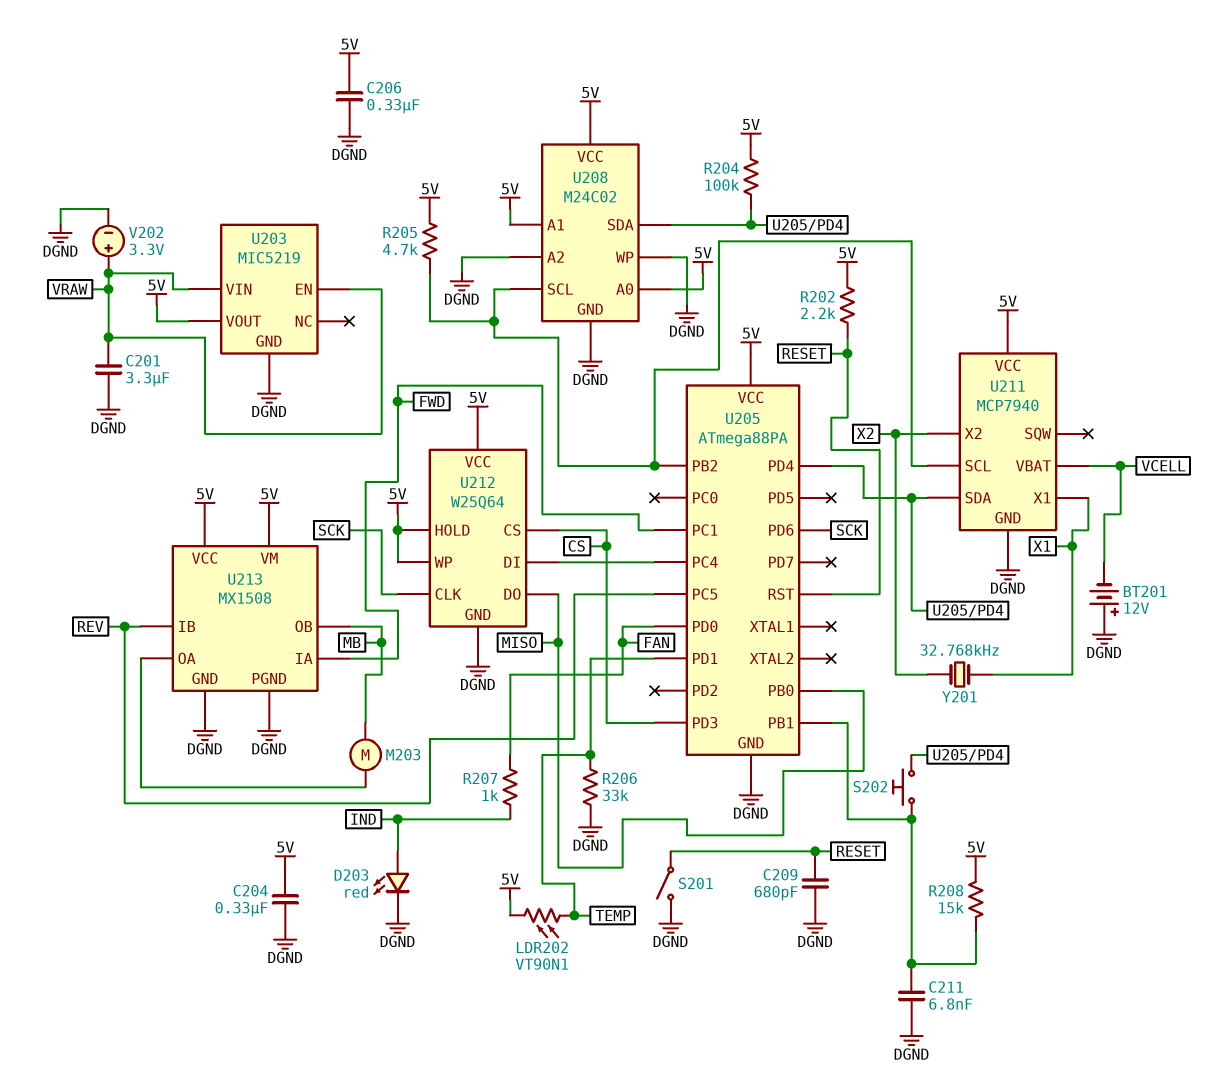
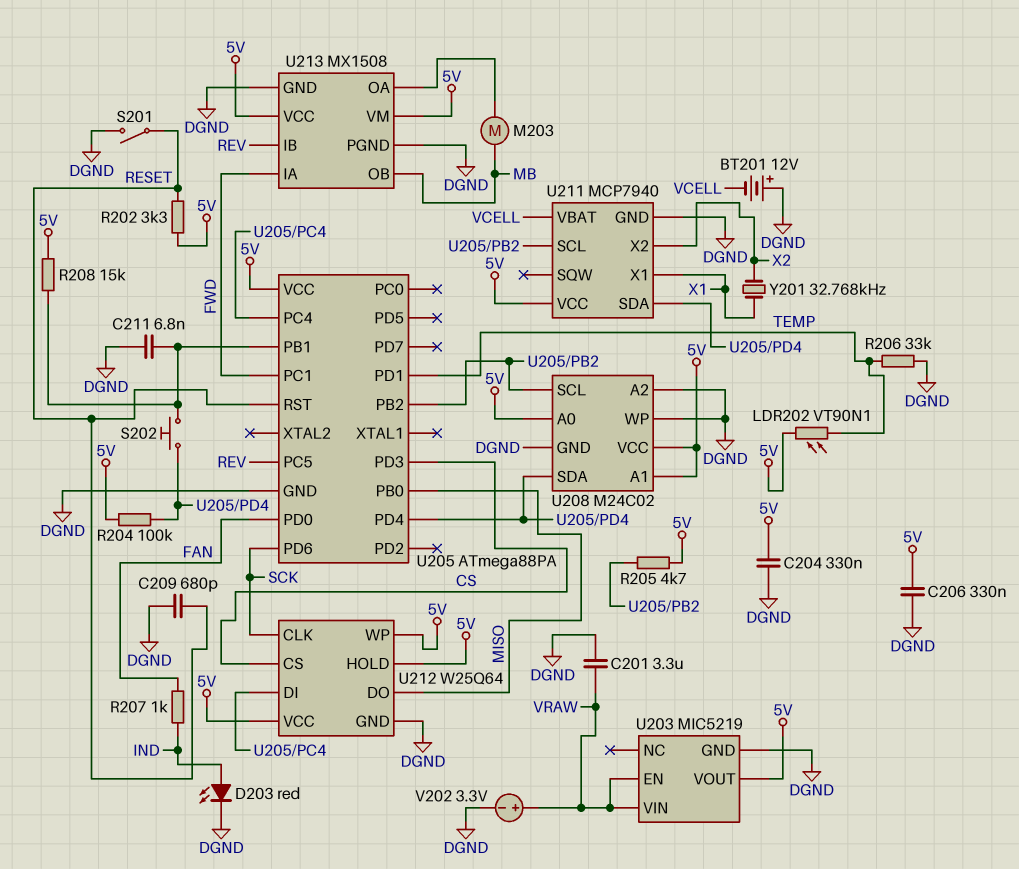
R202: 2.2k (5V, RESET) -> 3.3k (5V, RESET)

